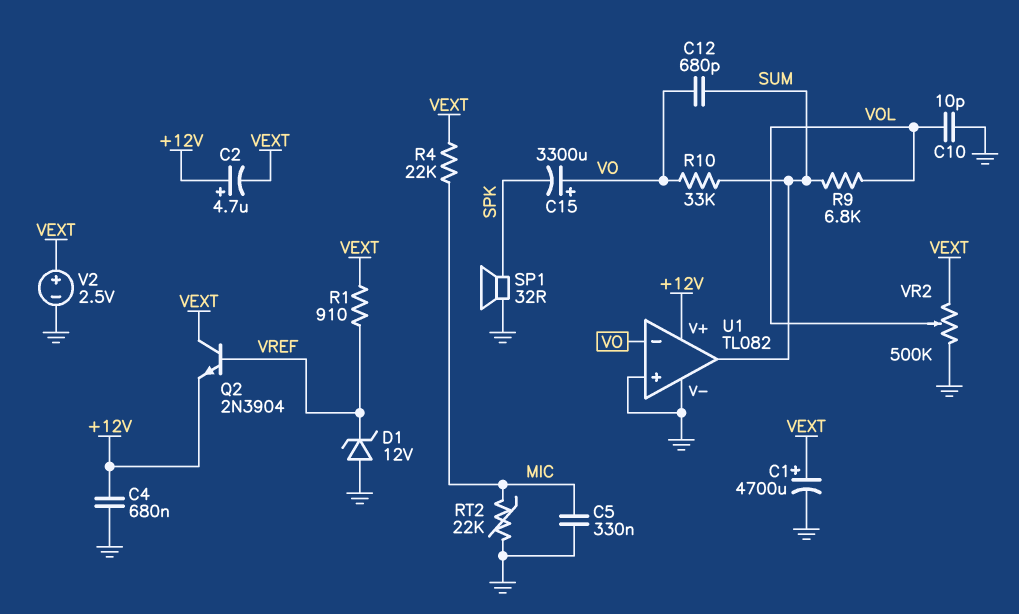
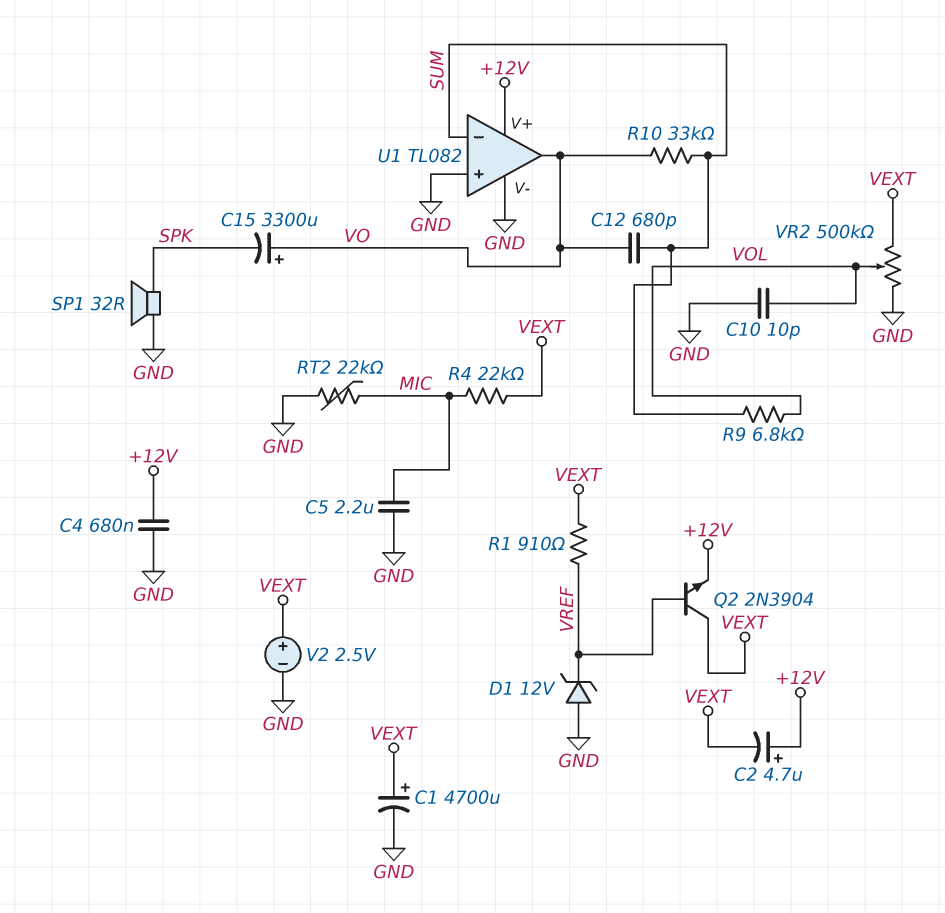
C5: 330nF (GND, MIC) -> 2.2uF (GND, MIC)
U1 pin in-: VO -> SUM
U1 pin out: SUM -> VO

